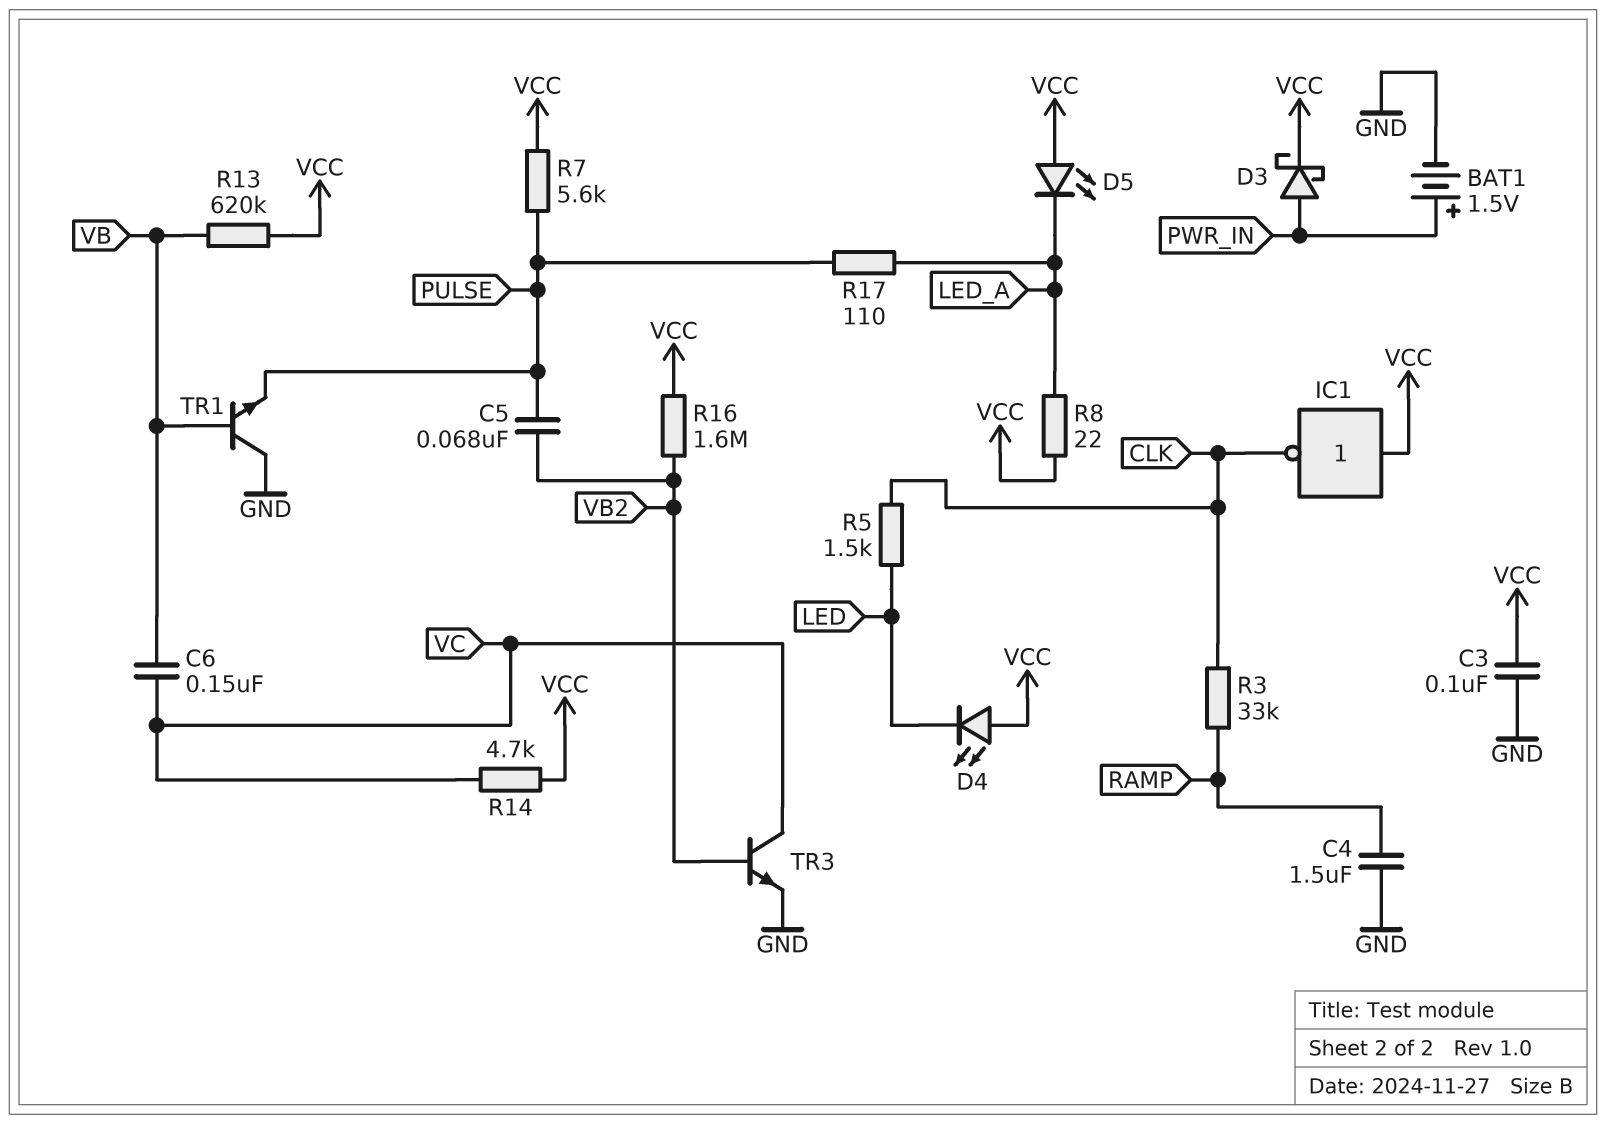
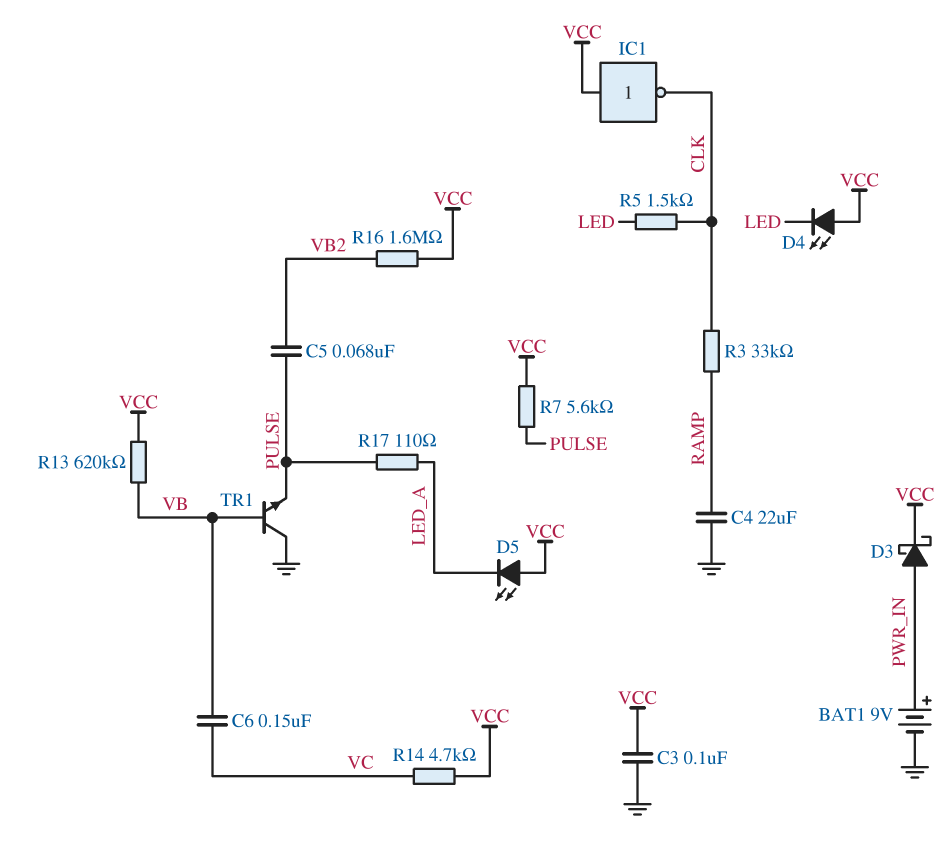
BAT1: 1.5V (plus PWR_IN, minus GND) -> 9V (plus PWR_IN, minus GND)
C4: 1.5uF (GND, RAMP) -> 22uF (GND, RAMP)
R8: 22 (LED_A, VCC) -> none
TR3: NPN (B VB2, C VC, E GND) -> none

